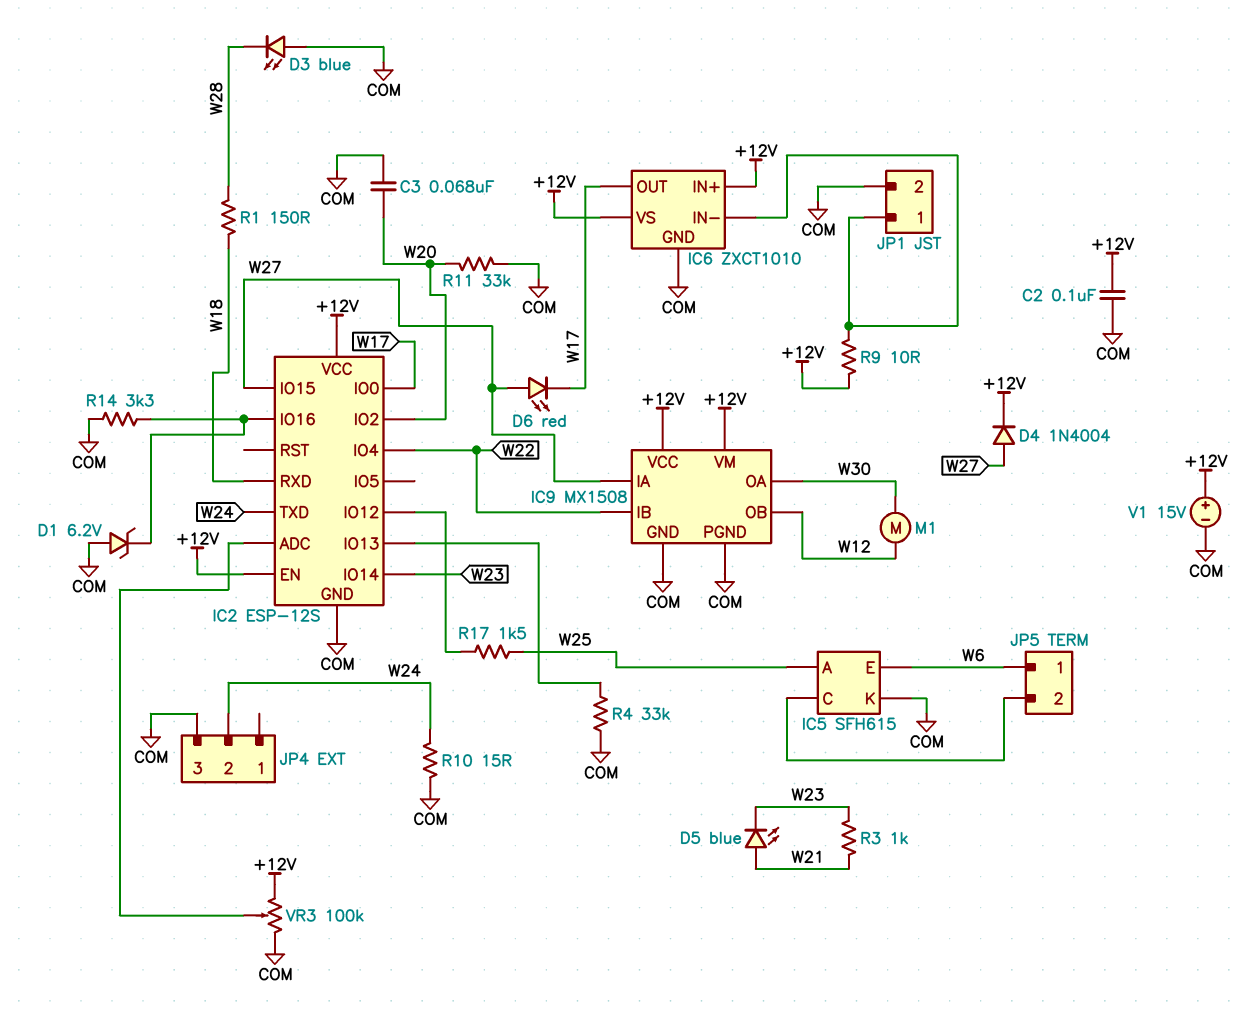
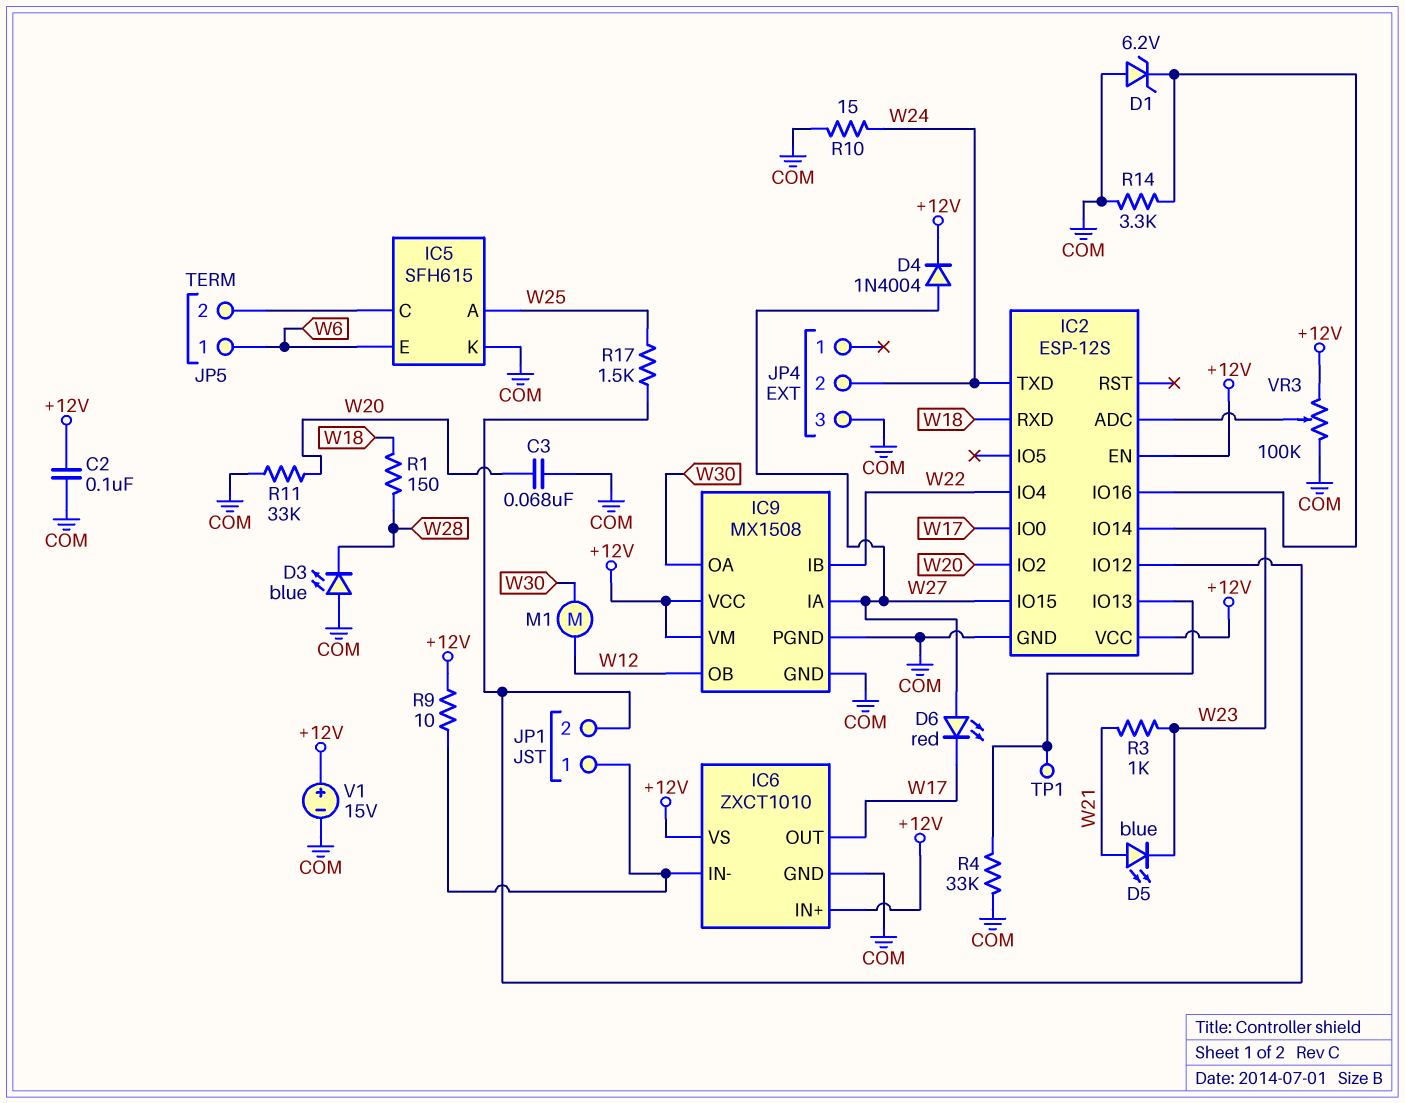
JP1 pin 2: COM -> IC2/IO12
TP1: none -> test point (IC2/IO13)

